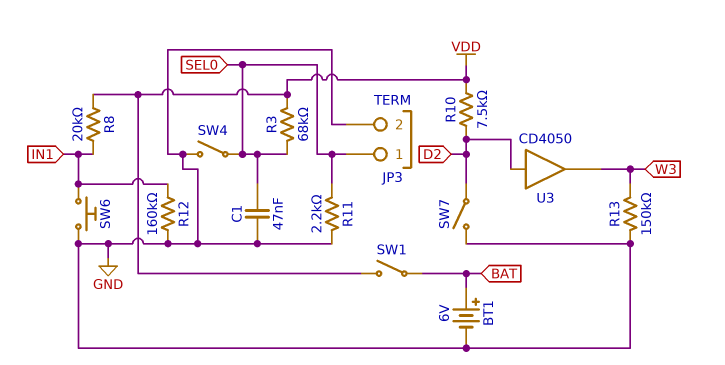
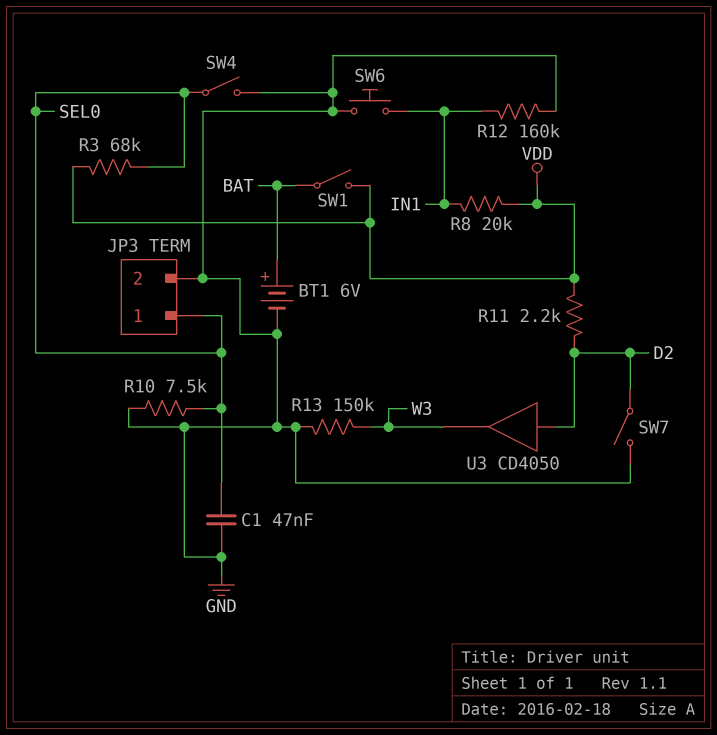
R10: 7.5k (D2, VDD) -> 7.5k (GND, SEL0)
R11: 2.2k (GND, SEL0) -> 2.2k (D2, VDD)

